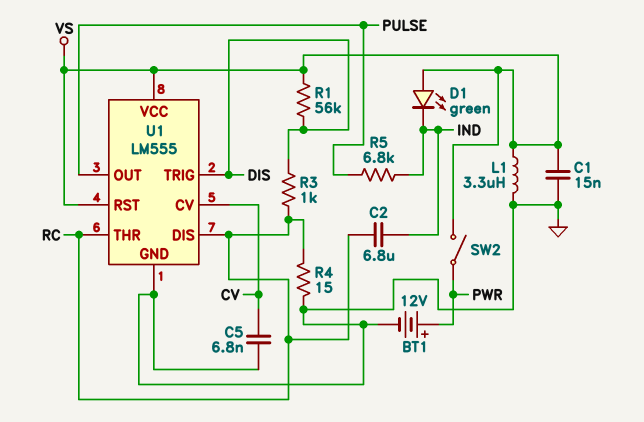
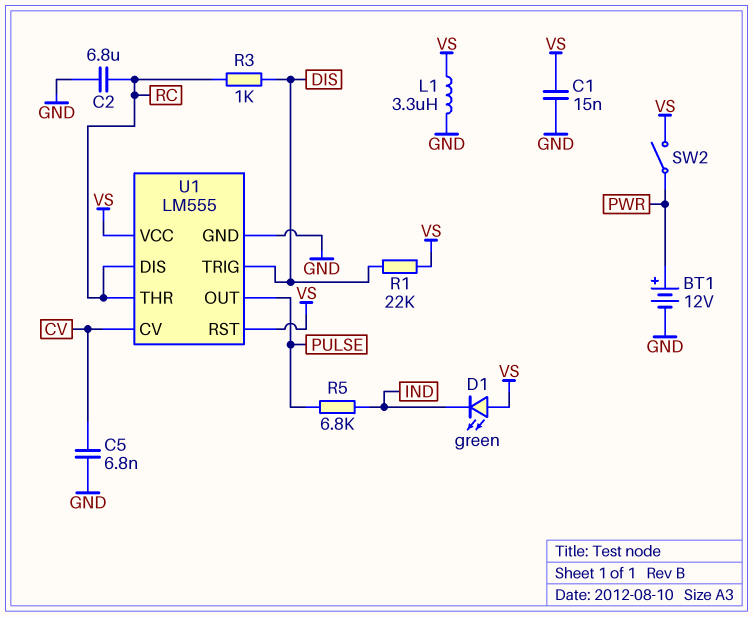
C2: 6.8uF (IND, RC) -> 6.8uF (GND, RC)
R1: 56k (DIS, VS) -> 22k (DIS, VS)
R4: 15 (GND, RC) -> none

